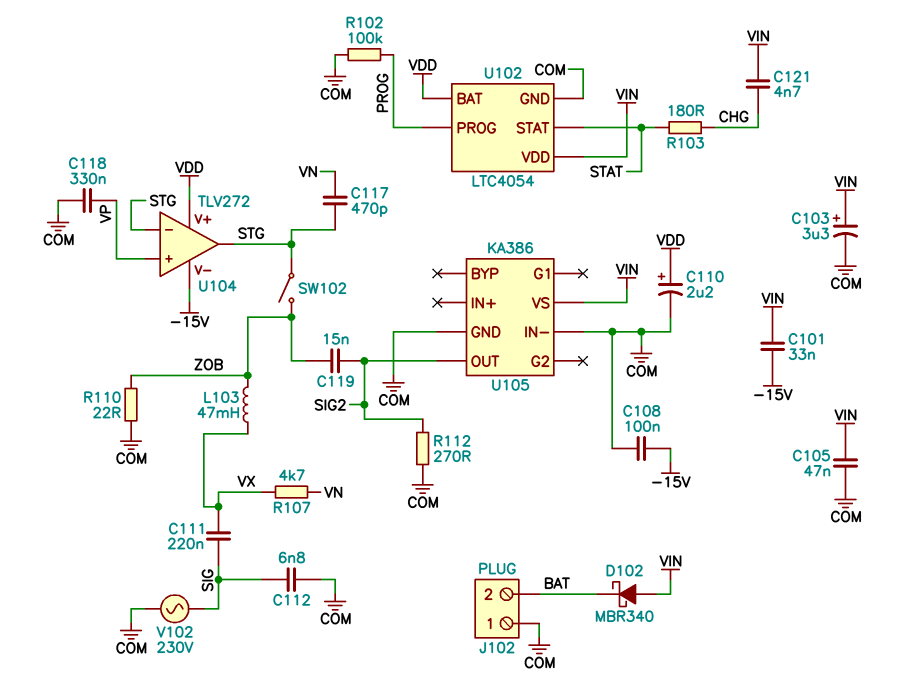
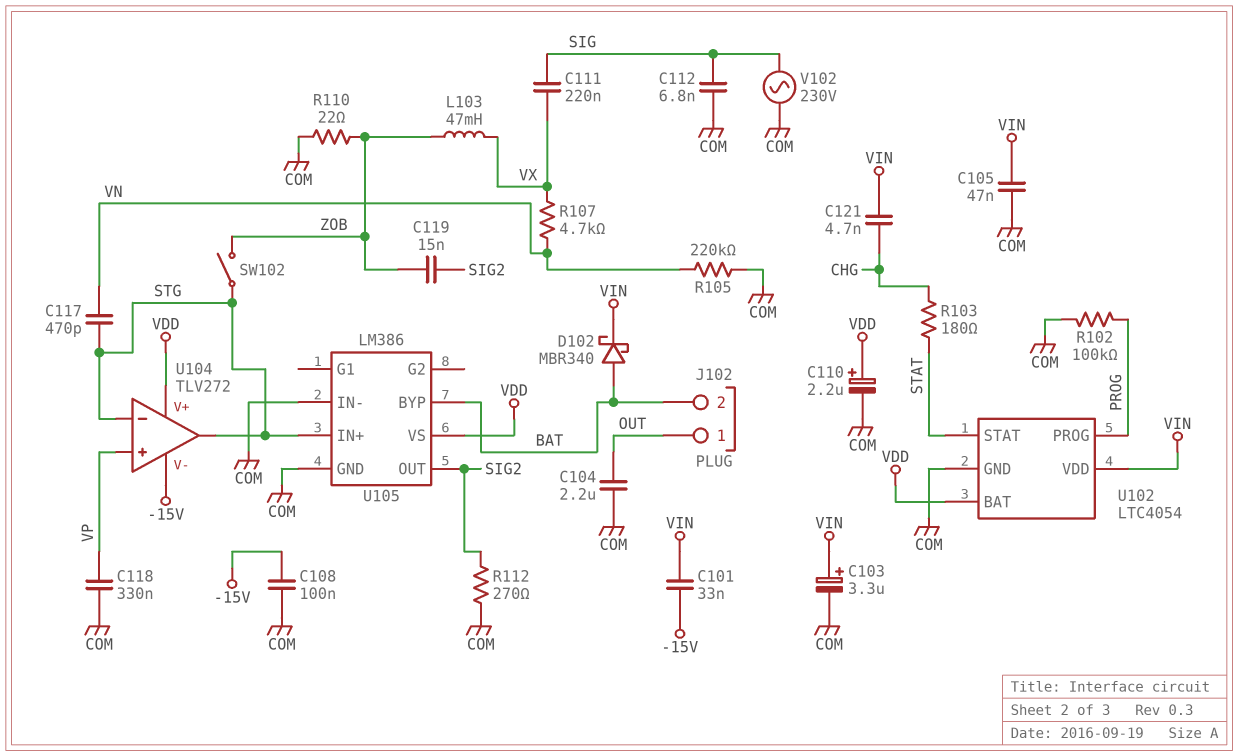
C104: none -> 2.2uF (COM, OUT)
D102: schottky MBR340 (A VIN, K BAT) -> schottky MBR340 (A BAT, K VIN)
J102 pin 1: COM -> OUT
R105: none -> 220k (COM, VN)
U105: KA386 -> LM386
U105 pin BYP: none -> BAT
U105 pin IN+: none -> STG
U105 pin VS: VIN -> VDD

